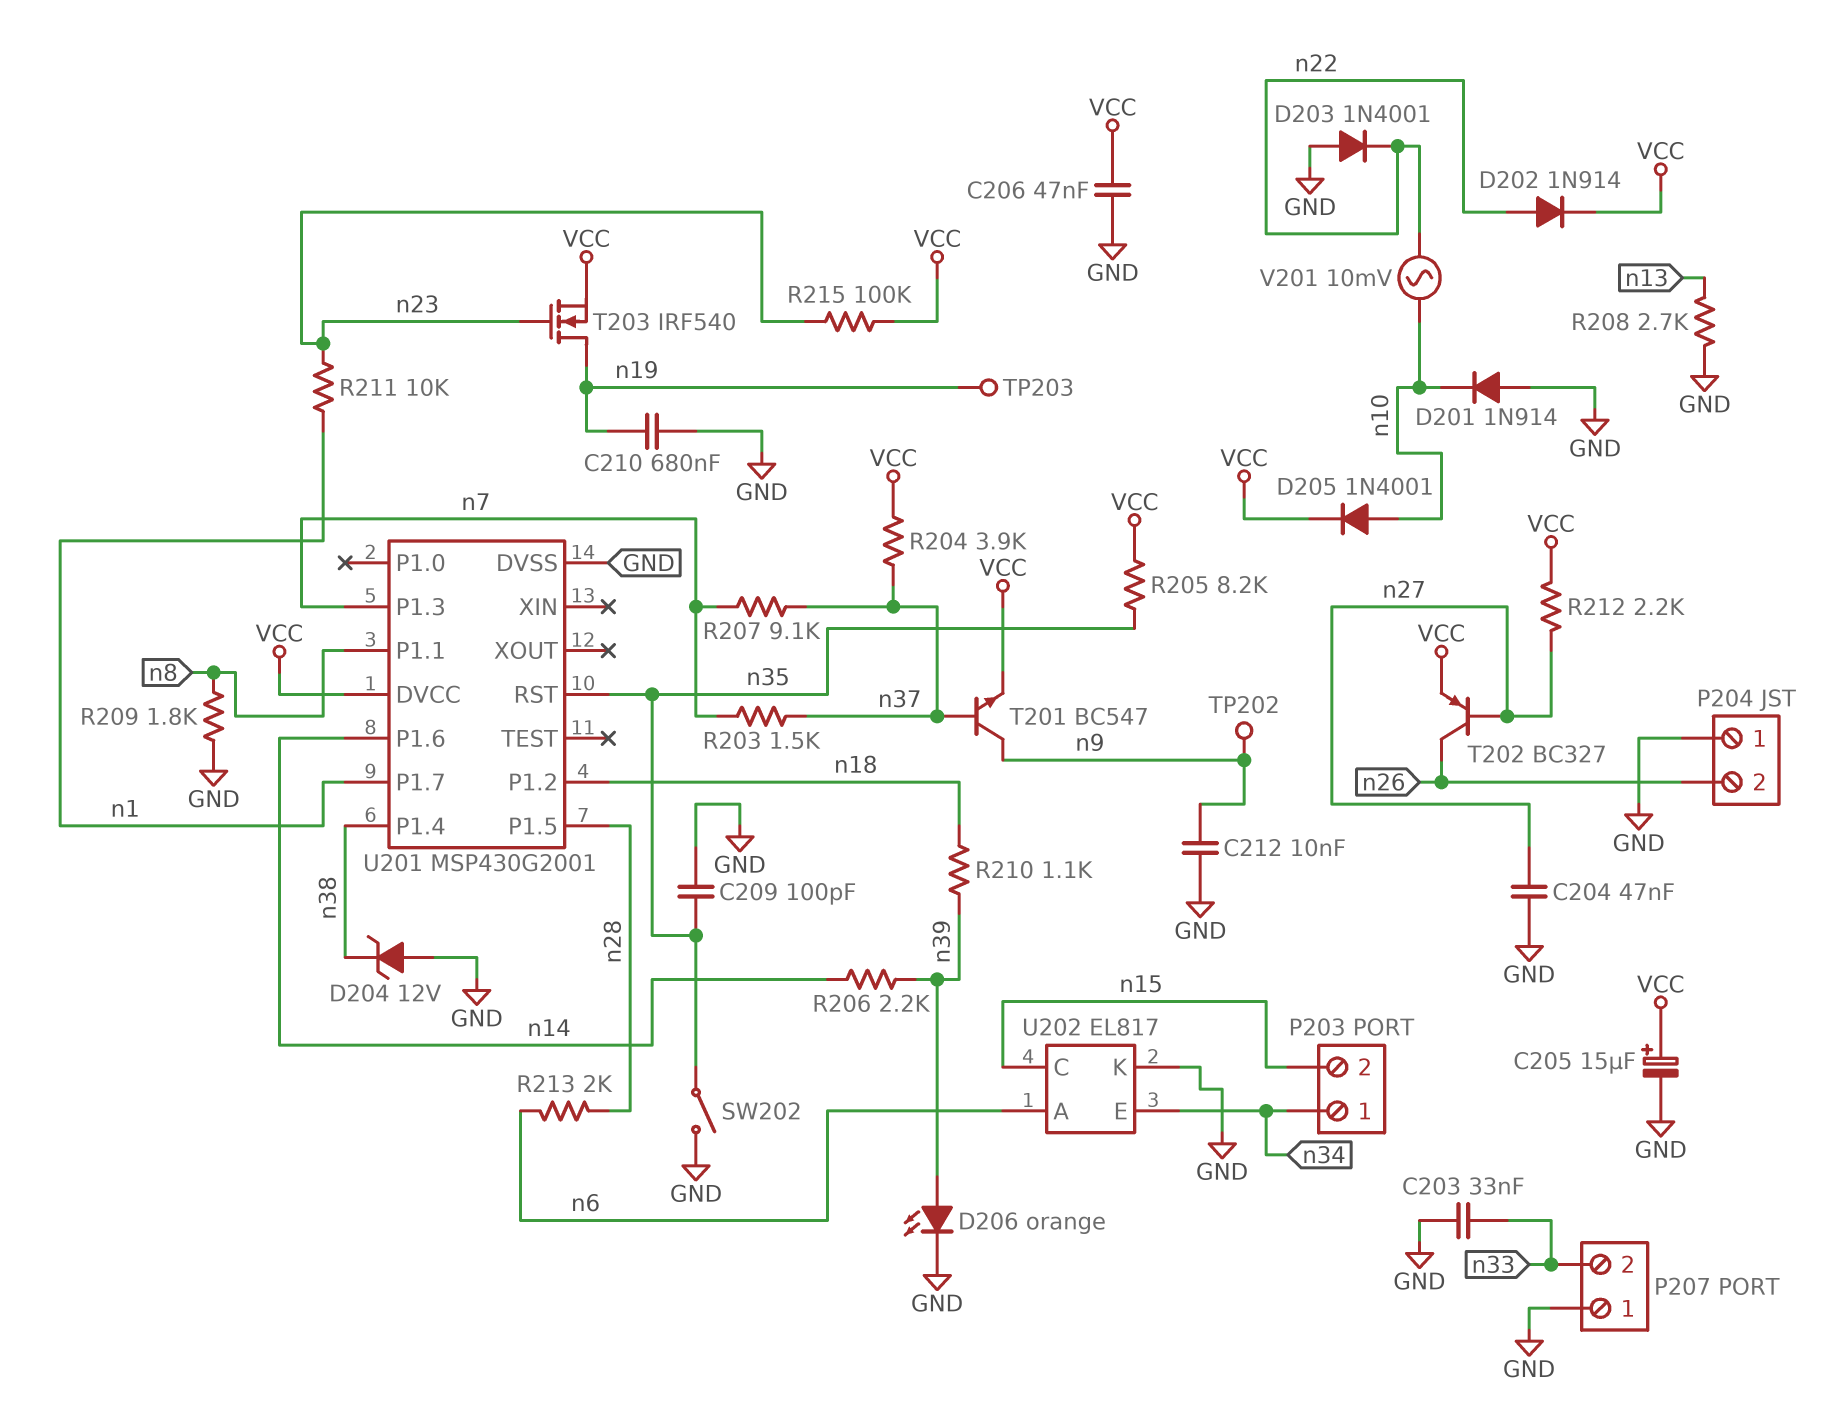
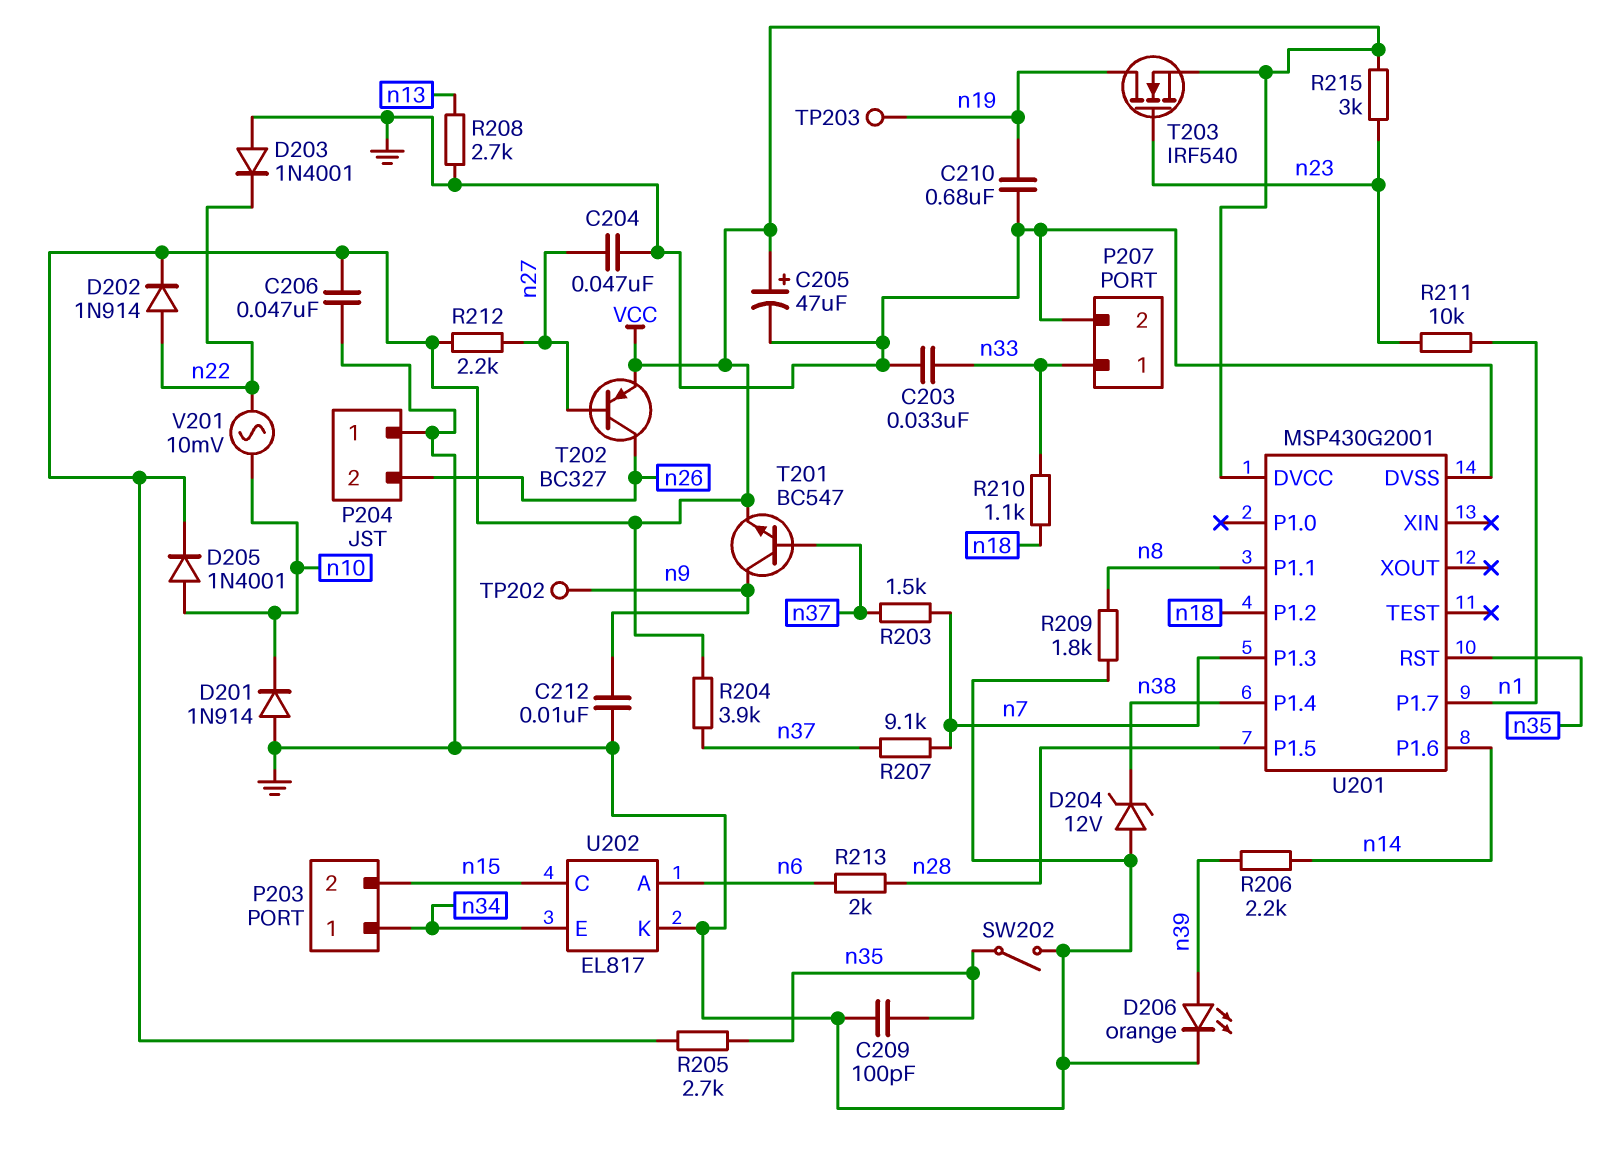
C205: 15uF (plus VCC, minus GND) -> 47uF (plus VCC, minus GND)
P207 pin 1: GND -> n33
P207 pin 2: n33 -> GND
R205: 8.2k (VCC, n35) -> 2.7k (VCC, n35)
R210: 1.1k (n18, n39) -> 1.1k (n18, n33)
R215: 100k (VCC, n23) -> 3k (VCC, n23)

